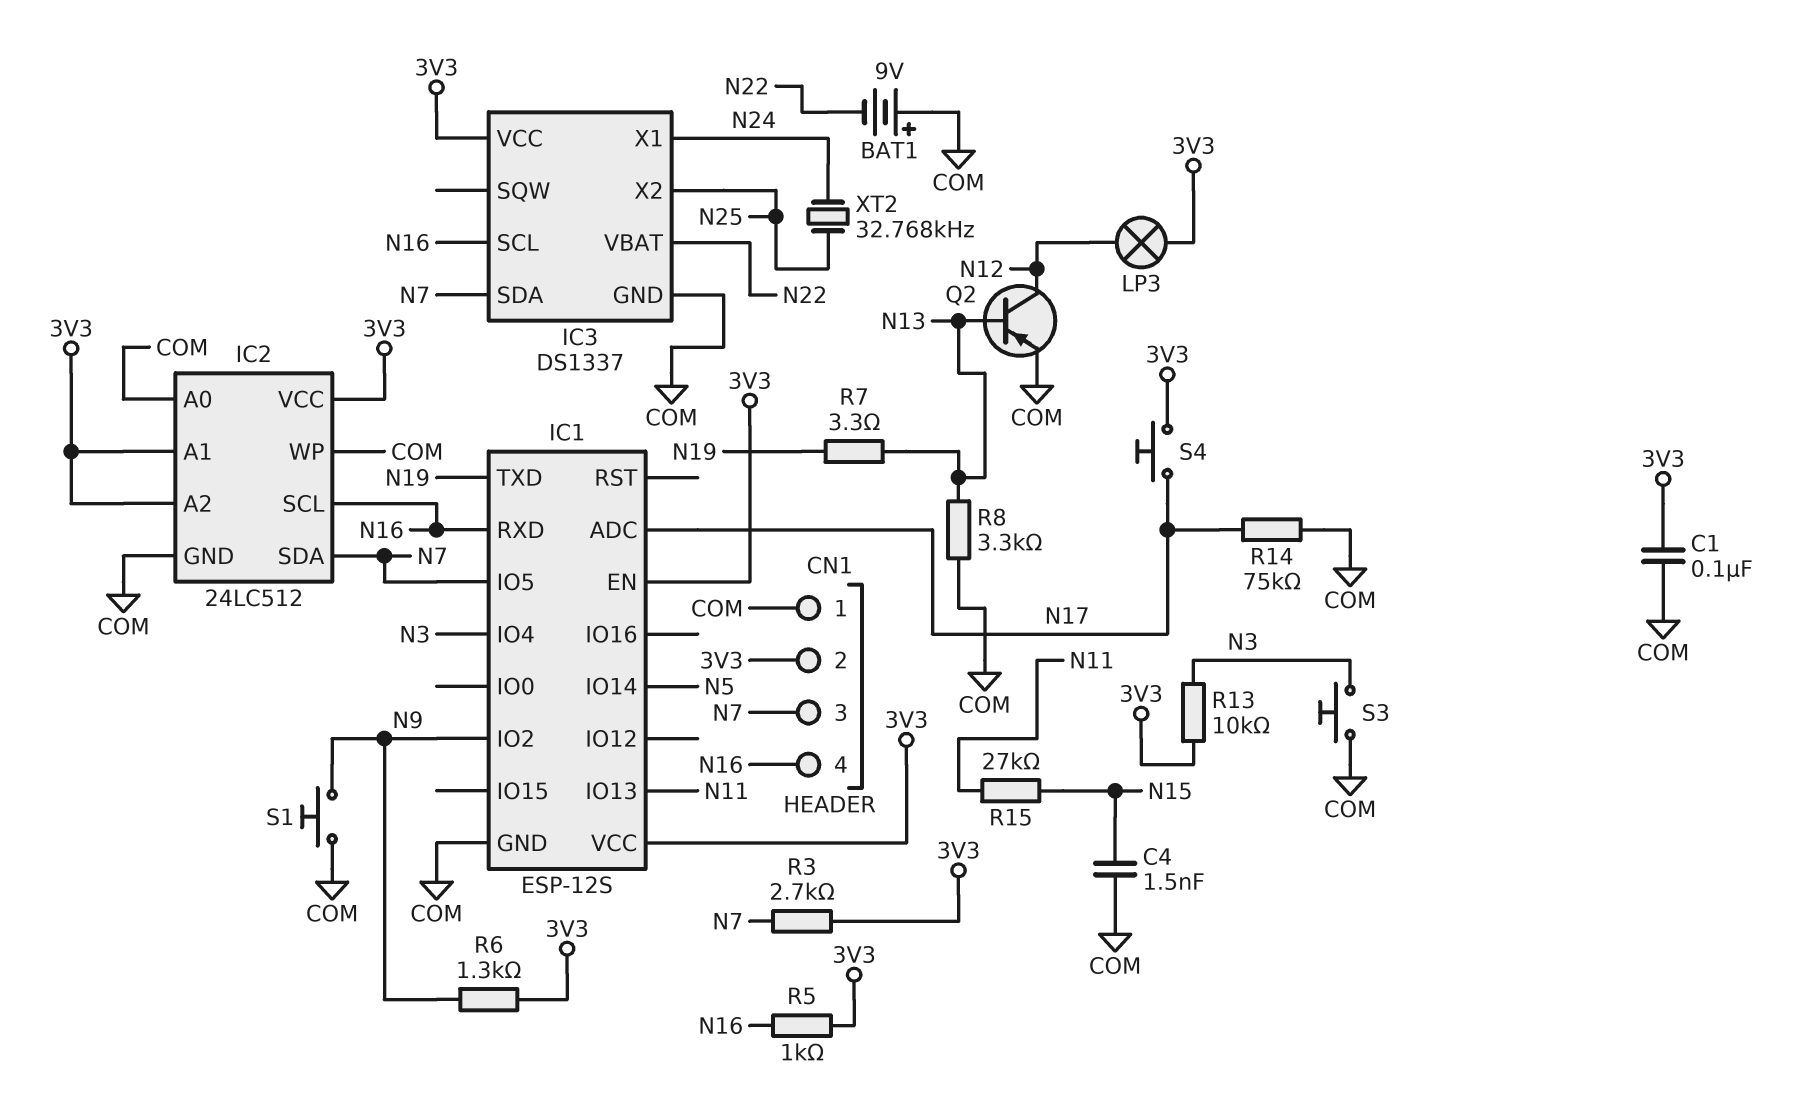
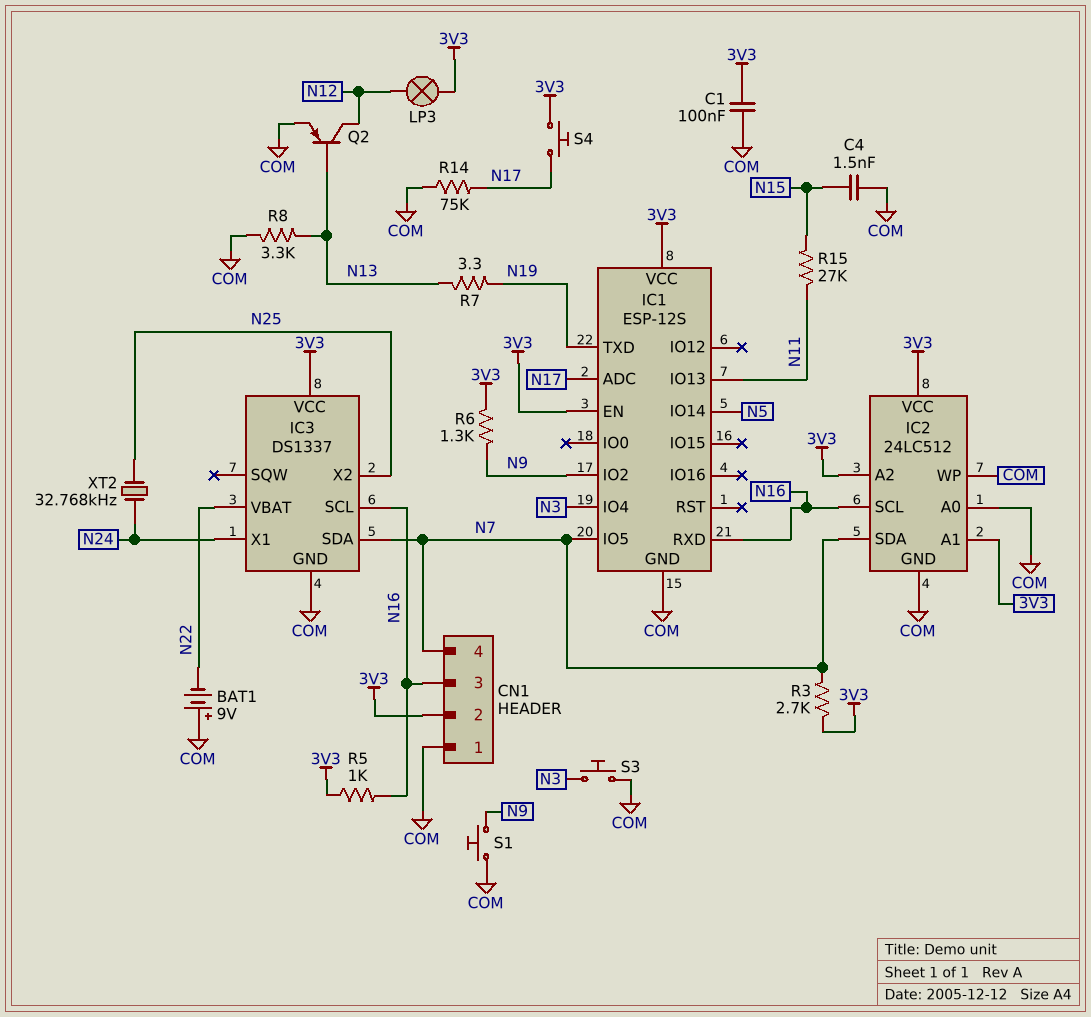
CN1 pin 3: N7 -> N16
CN1 pin 4: N16 -> N7
R13: 10k (3V3, N3) -> none

